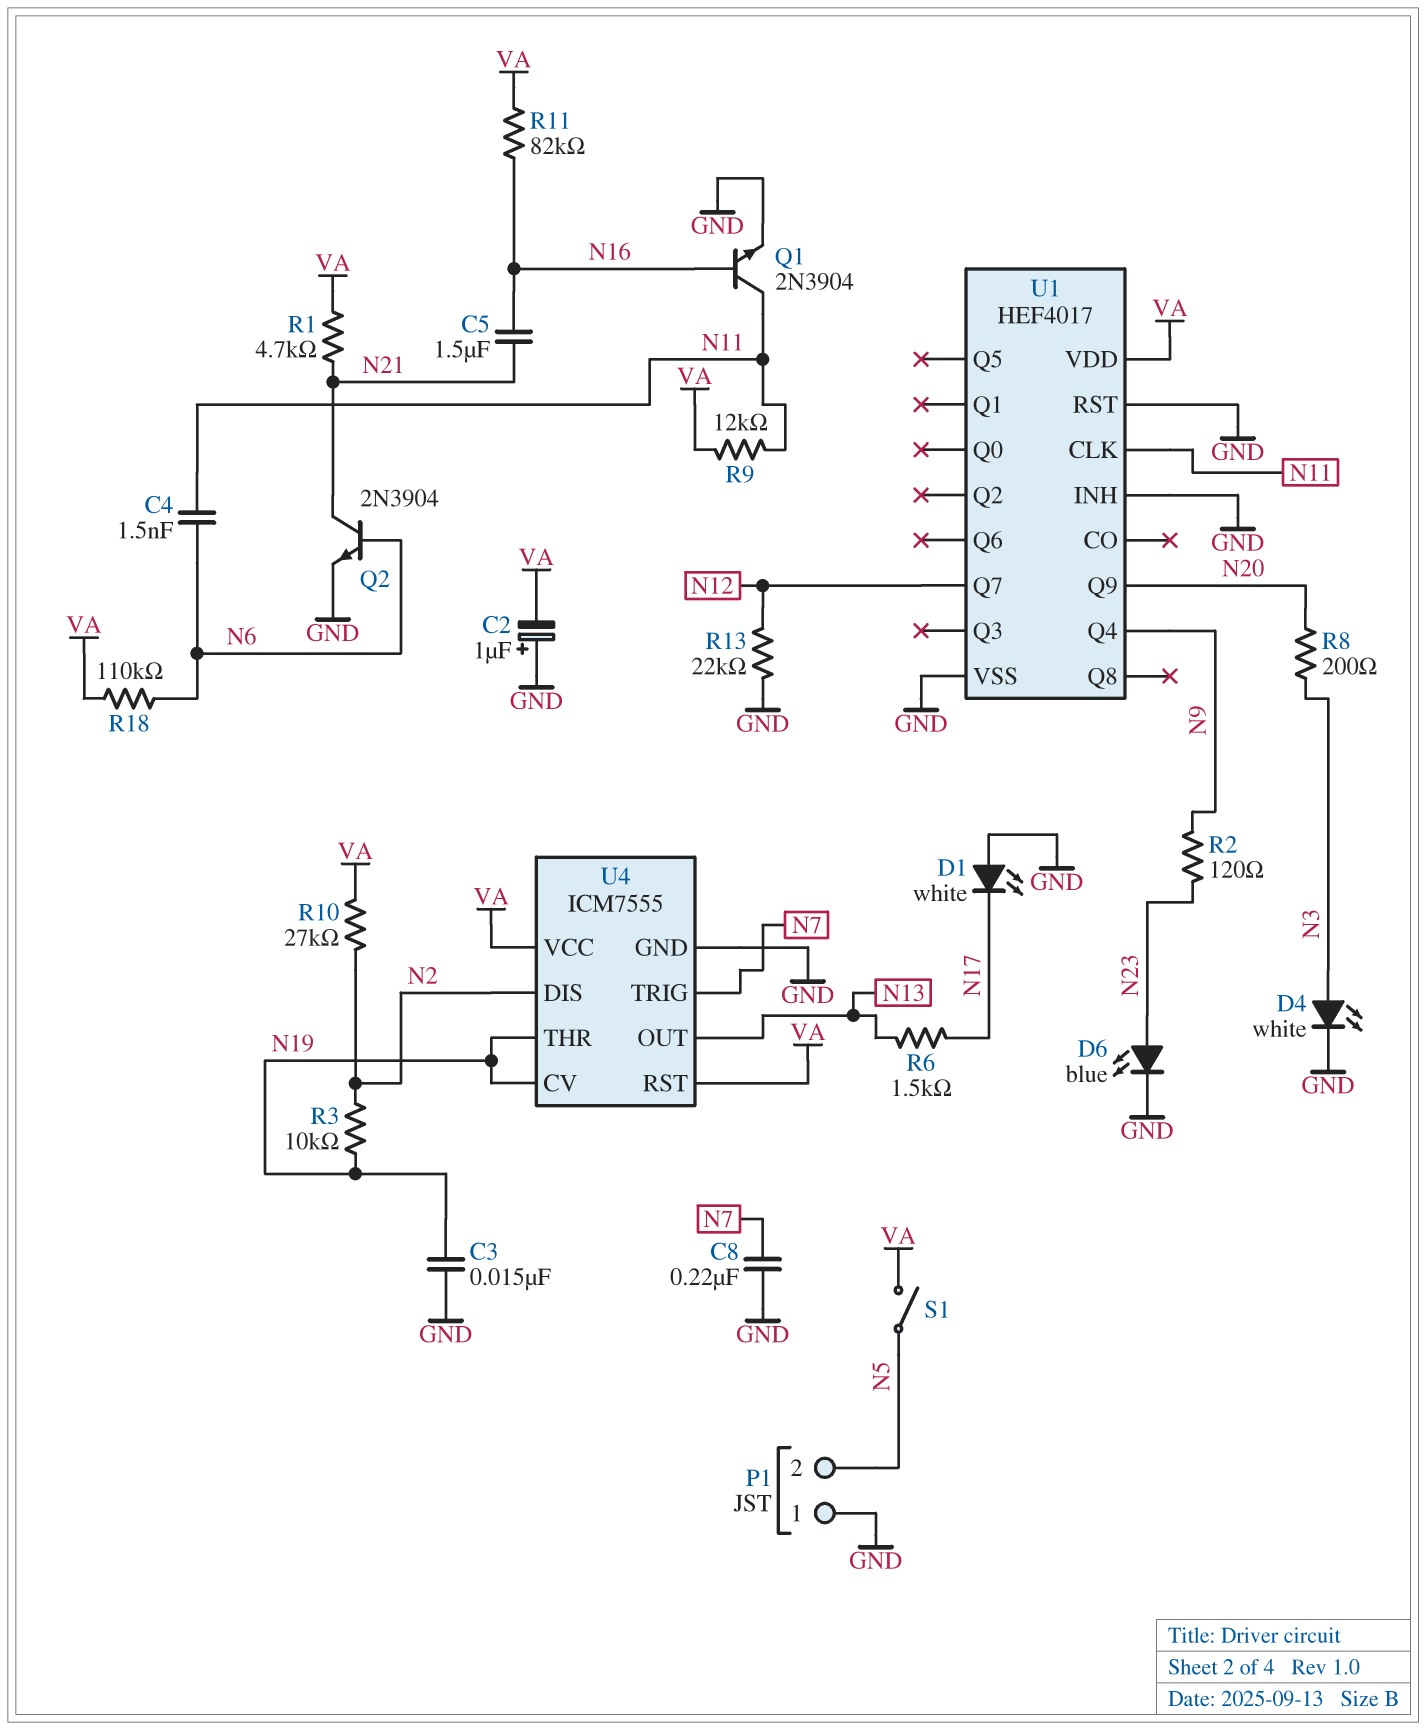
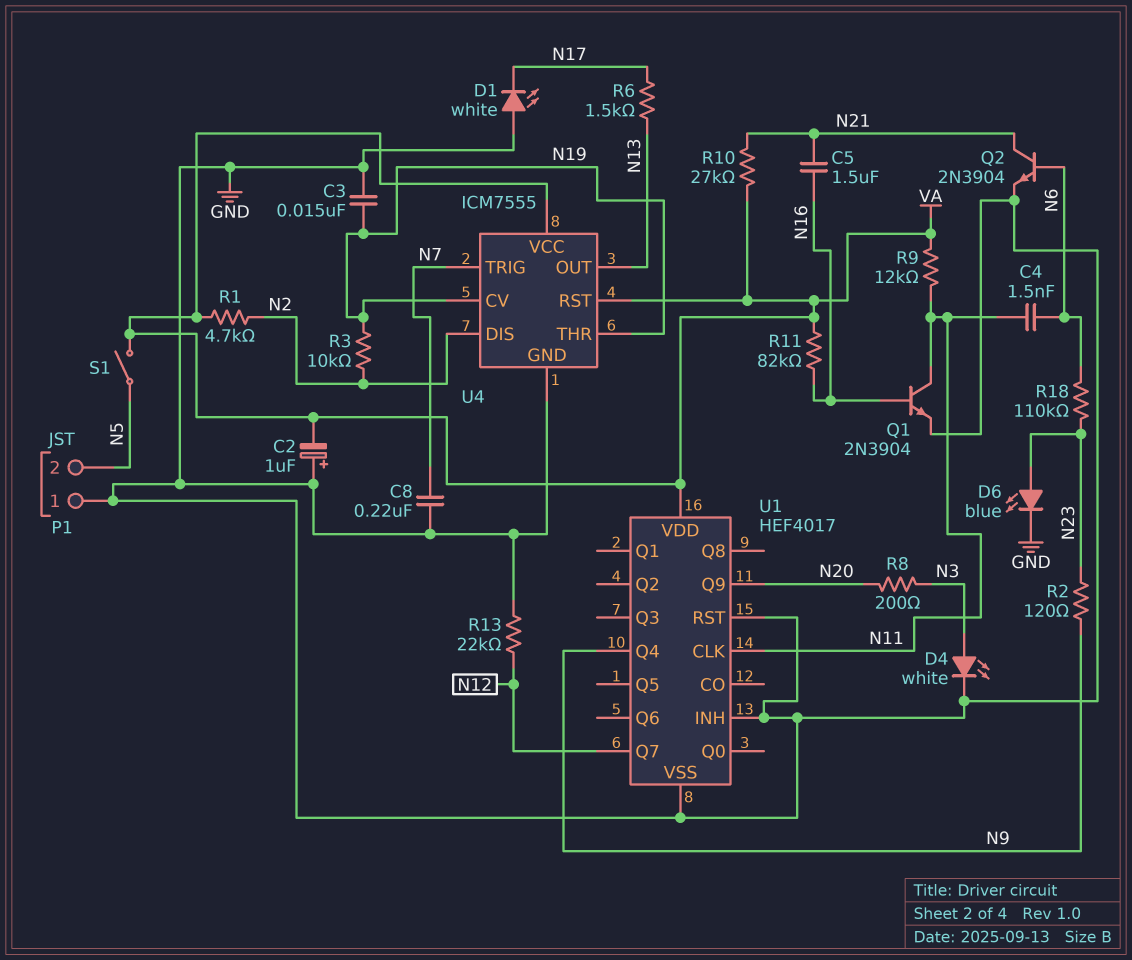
R1: 4.7k (N21, VA) -> 4.7k (N2, VA)
R10: 27k (N2, VA) -> 27k (N21, VA)
R18: 110k (N6, VA) -> 110k (N6, N23)

